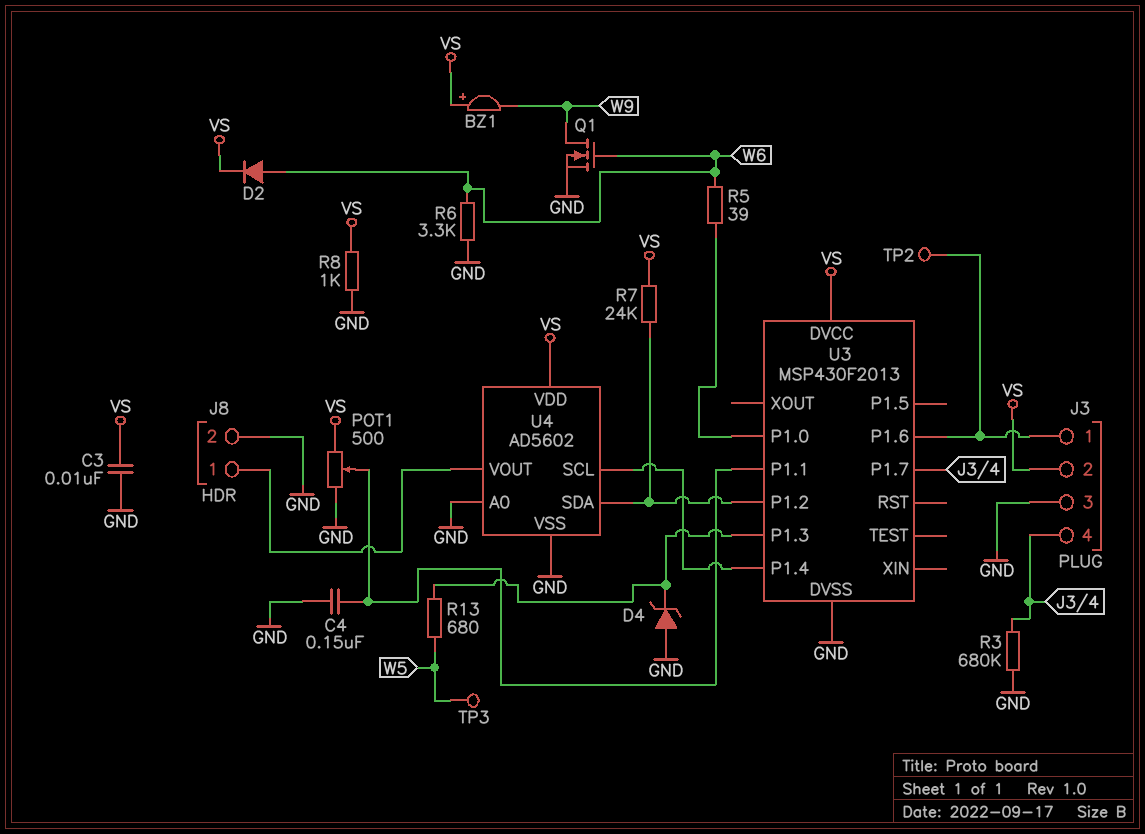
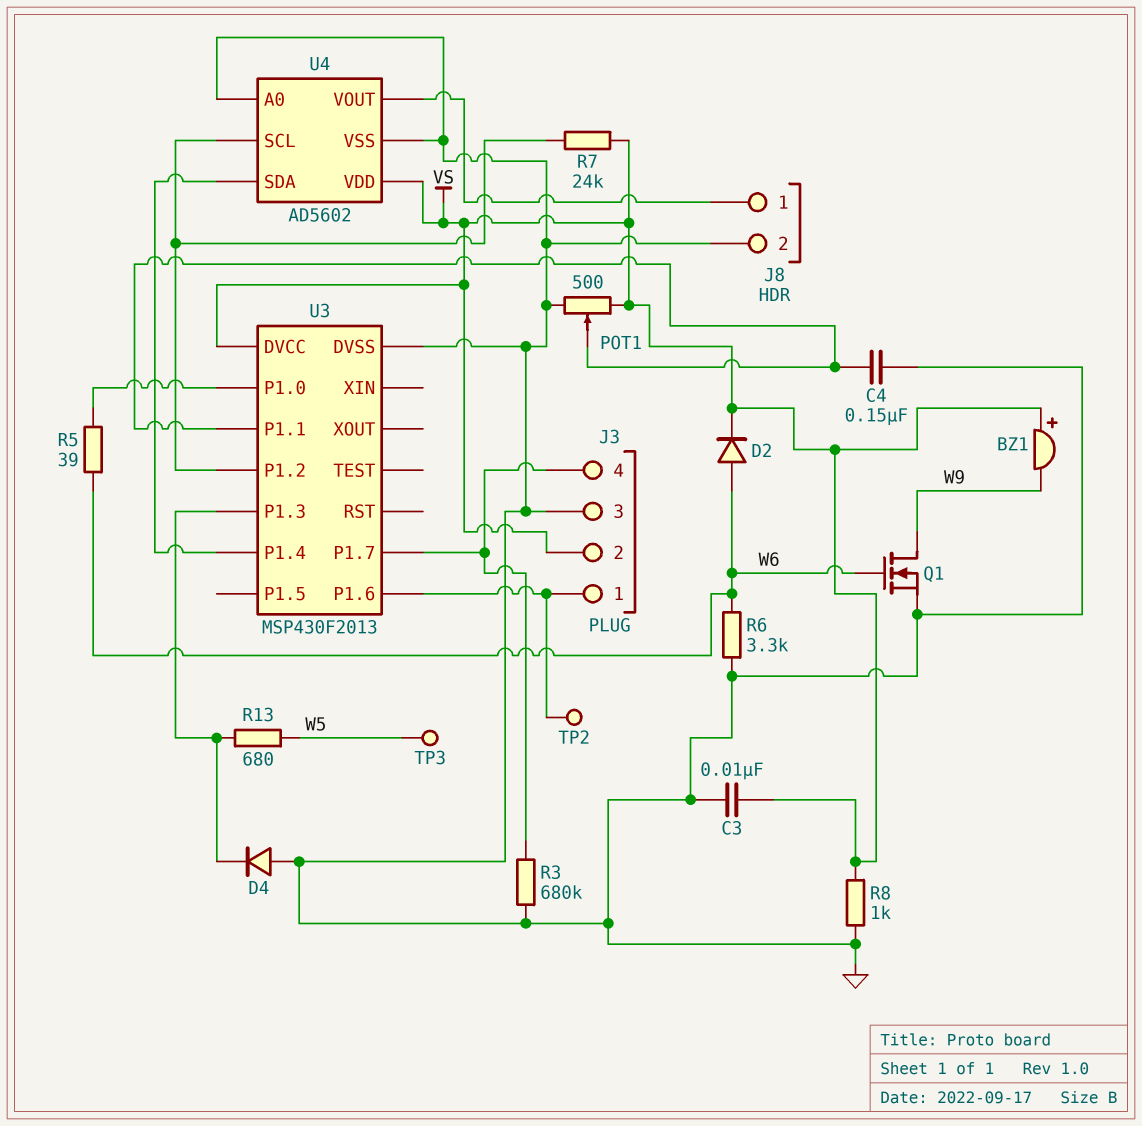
D4: zener (A GND, K U3/P1.3) -> diode (A GND, K U3/P1.3)
U4 pin SCL: U3/P1.4 -> U3/P1.2
U4 pin SDA: U3/P1.2 -> U3/P1.4

